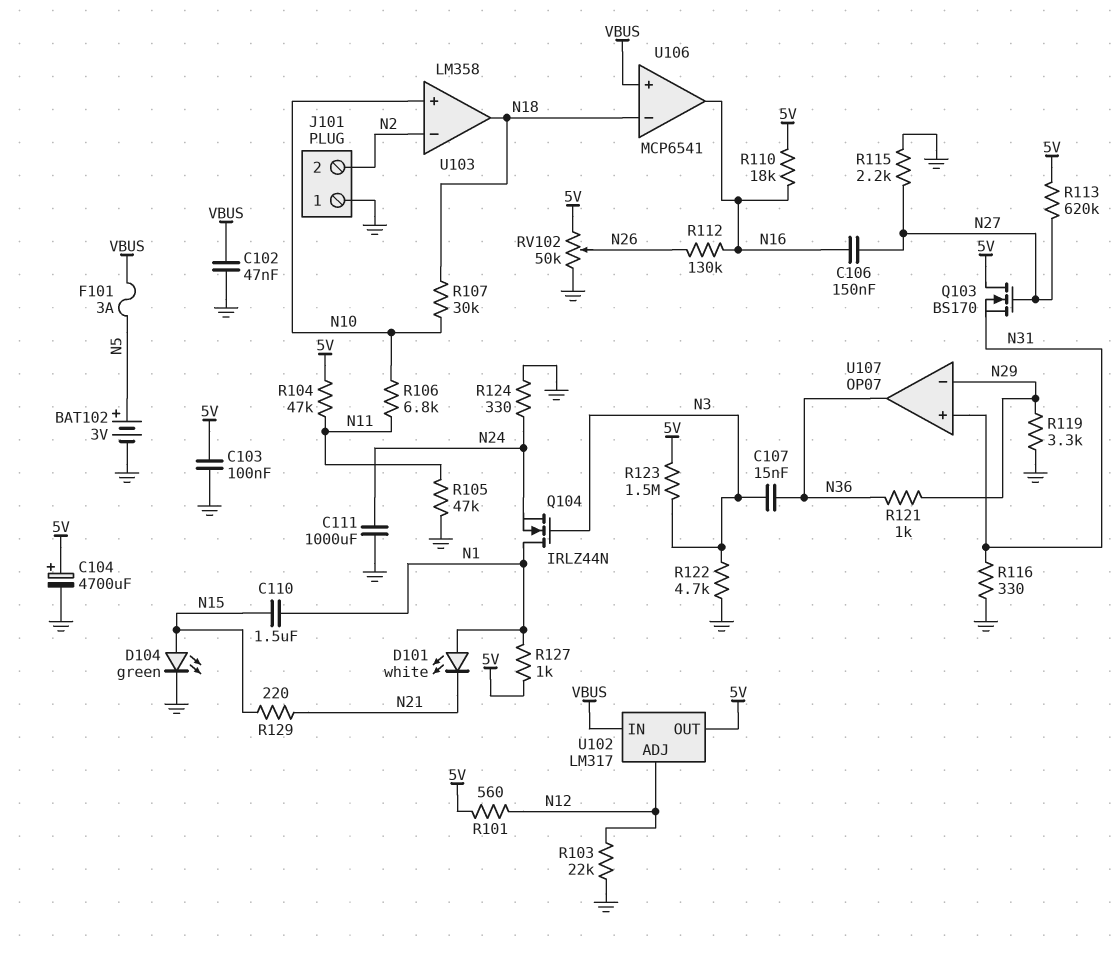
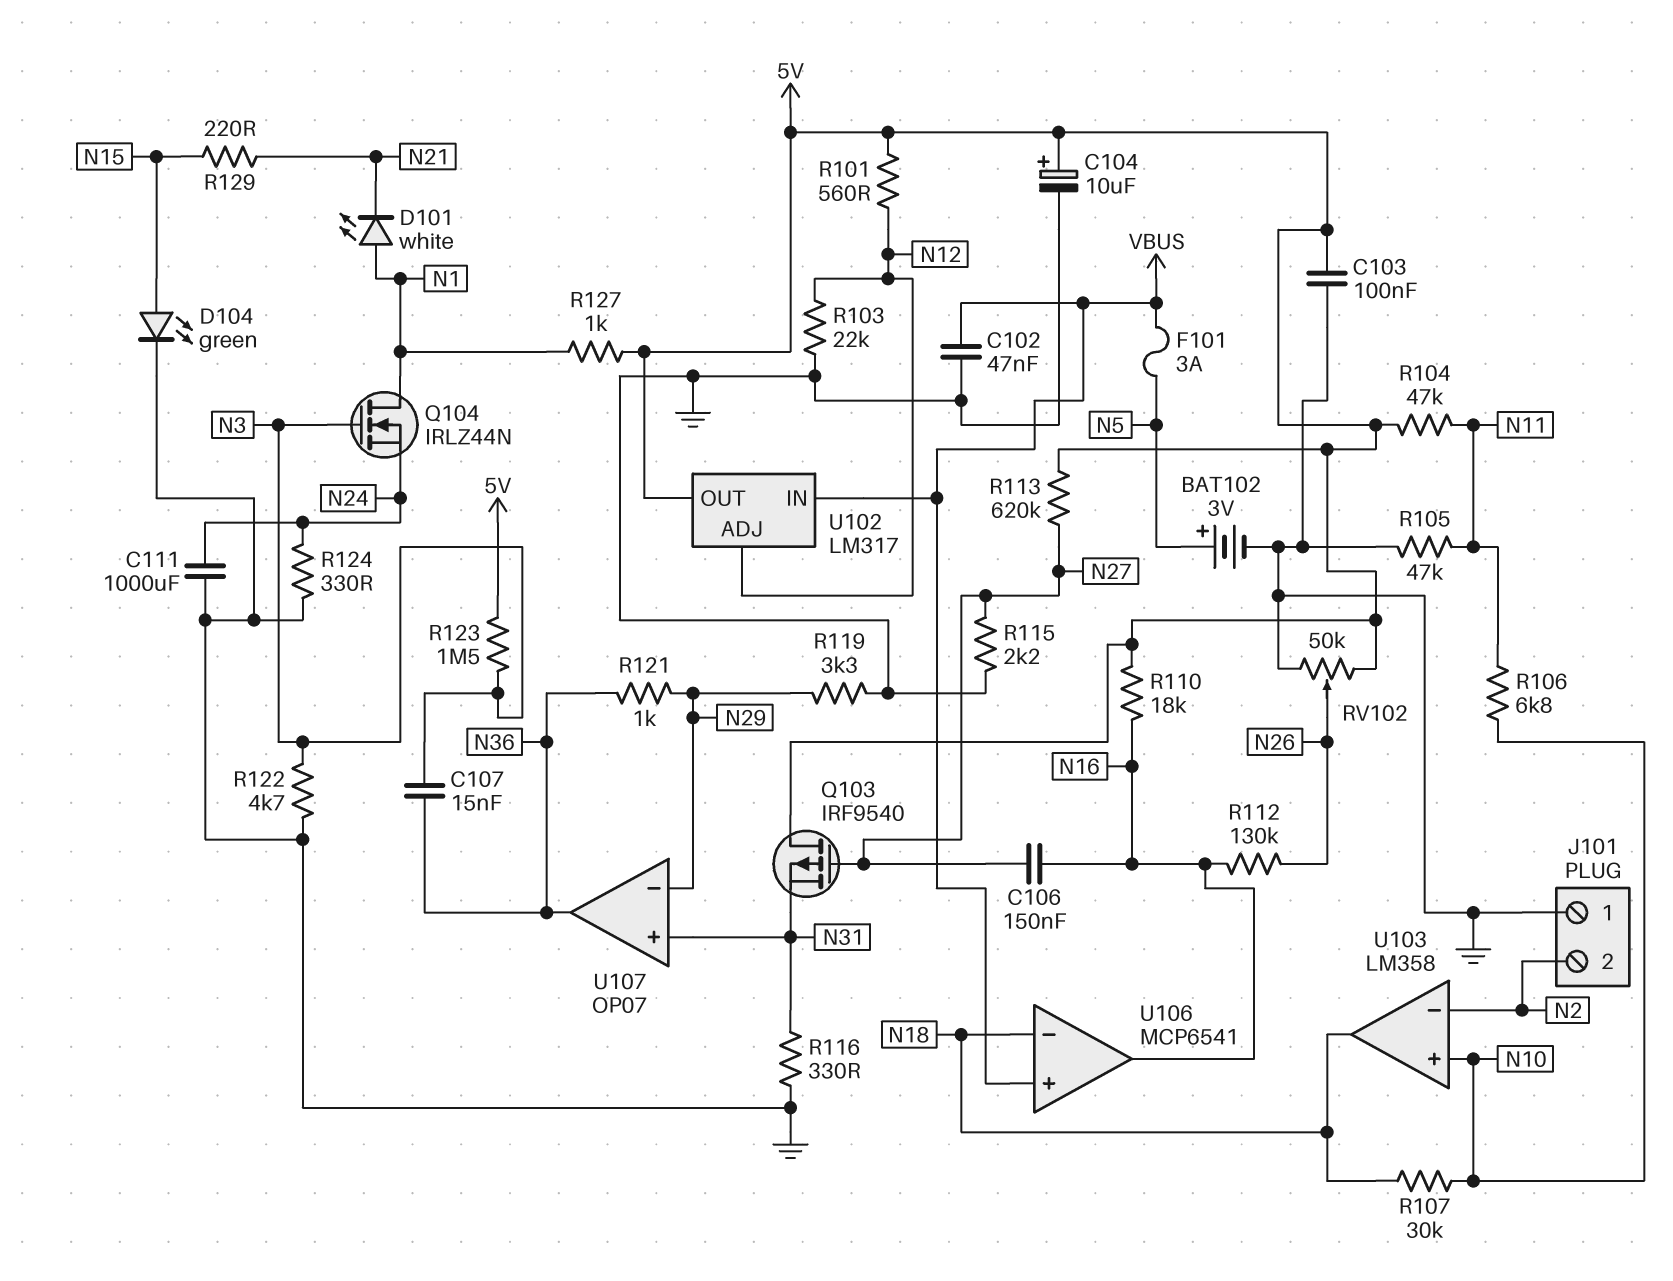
C104: 4700uF (plus 5V, minus GND) -> 10uF (plus 5V, minus GND)
C110: 1.5uF (N1, N15) -> none
Q103: NMOS BS170 (G N27, D 5V, S N31) -> PMOS IRF9540 (G N27, D 5V, S N31)

